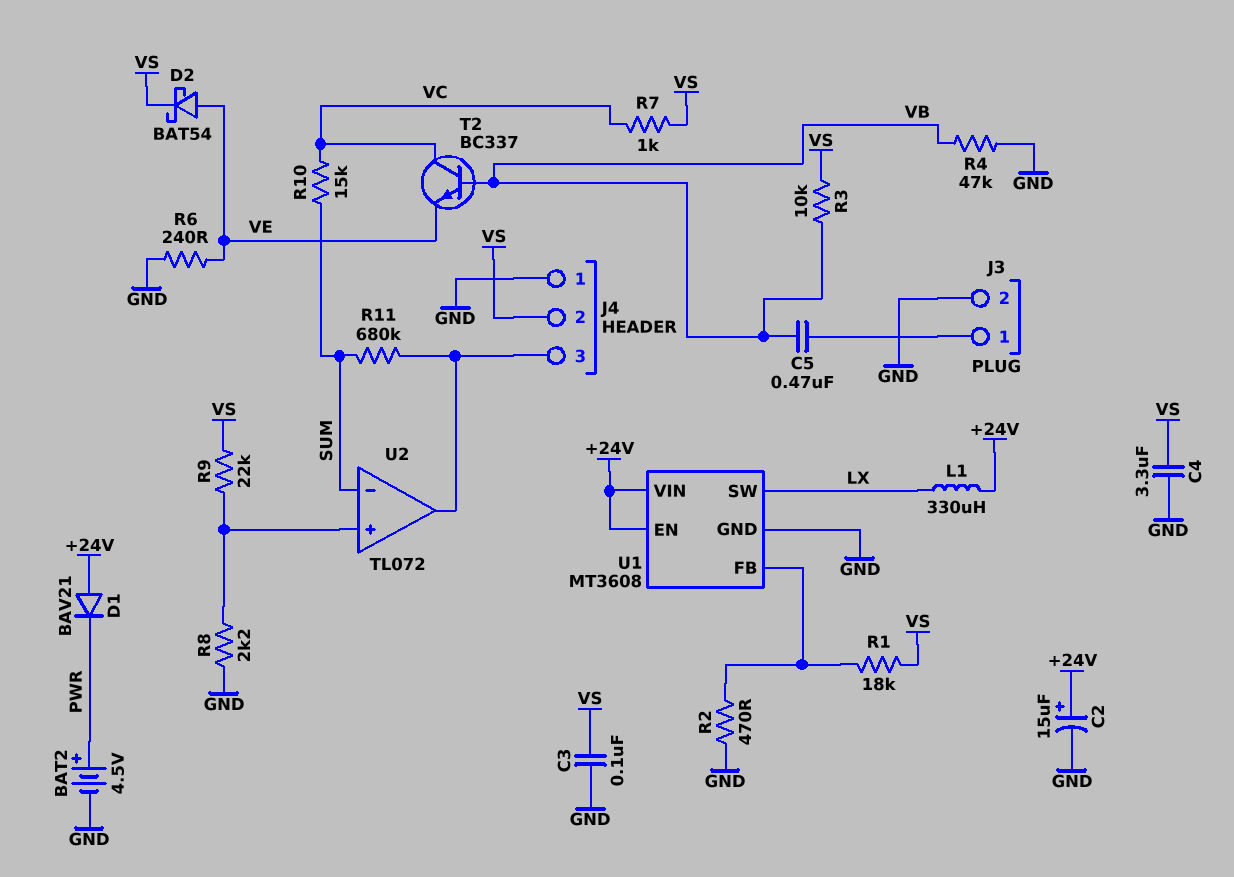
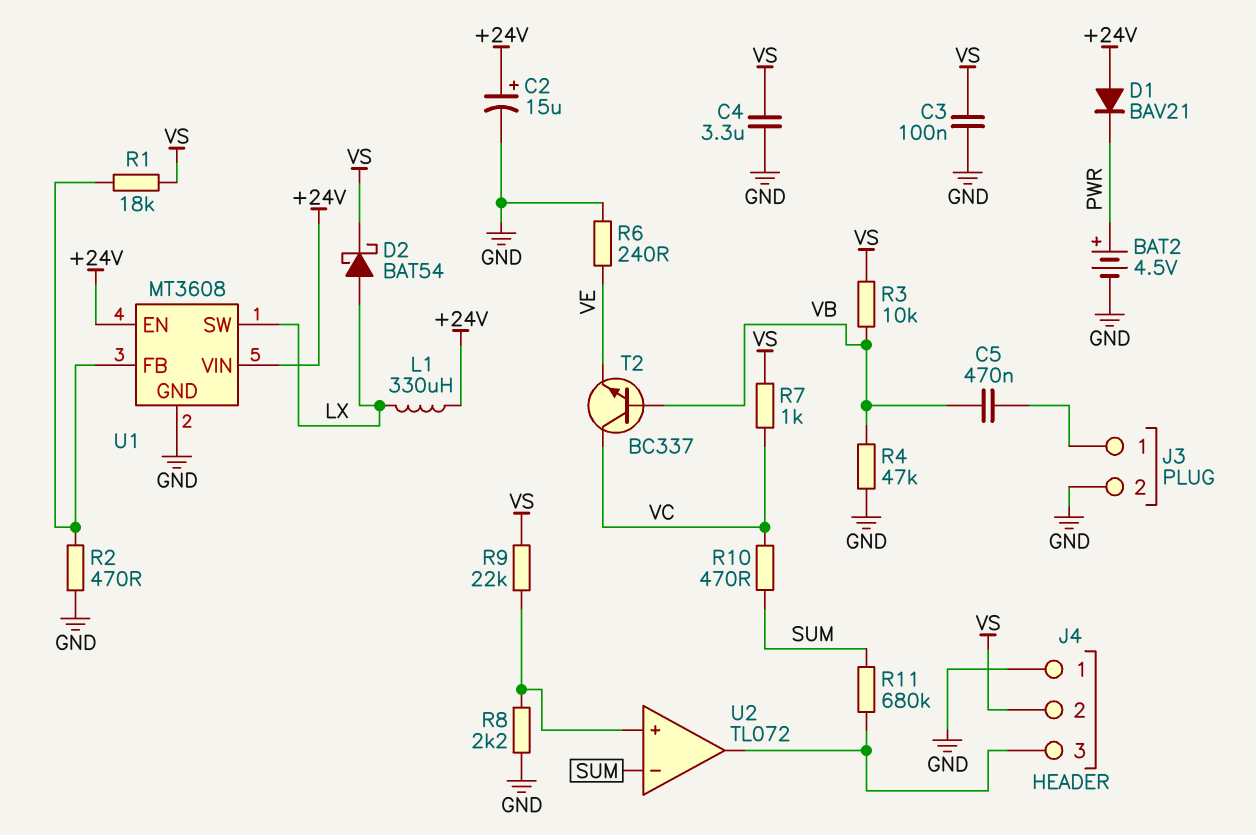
D2: schottky BAT54 (A VE, K VS) -> schottky BAT54 (A LX, K VS)
R10: 15k (SUM, VC) -> 470 (SUM, VC)

